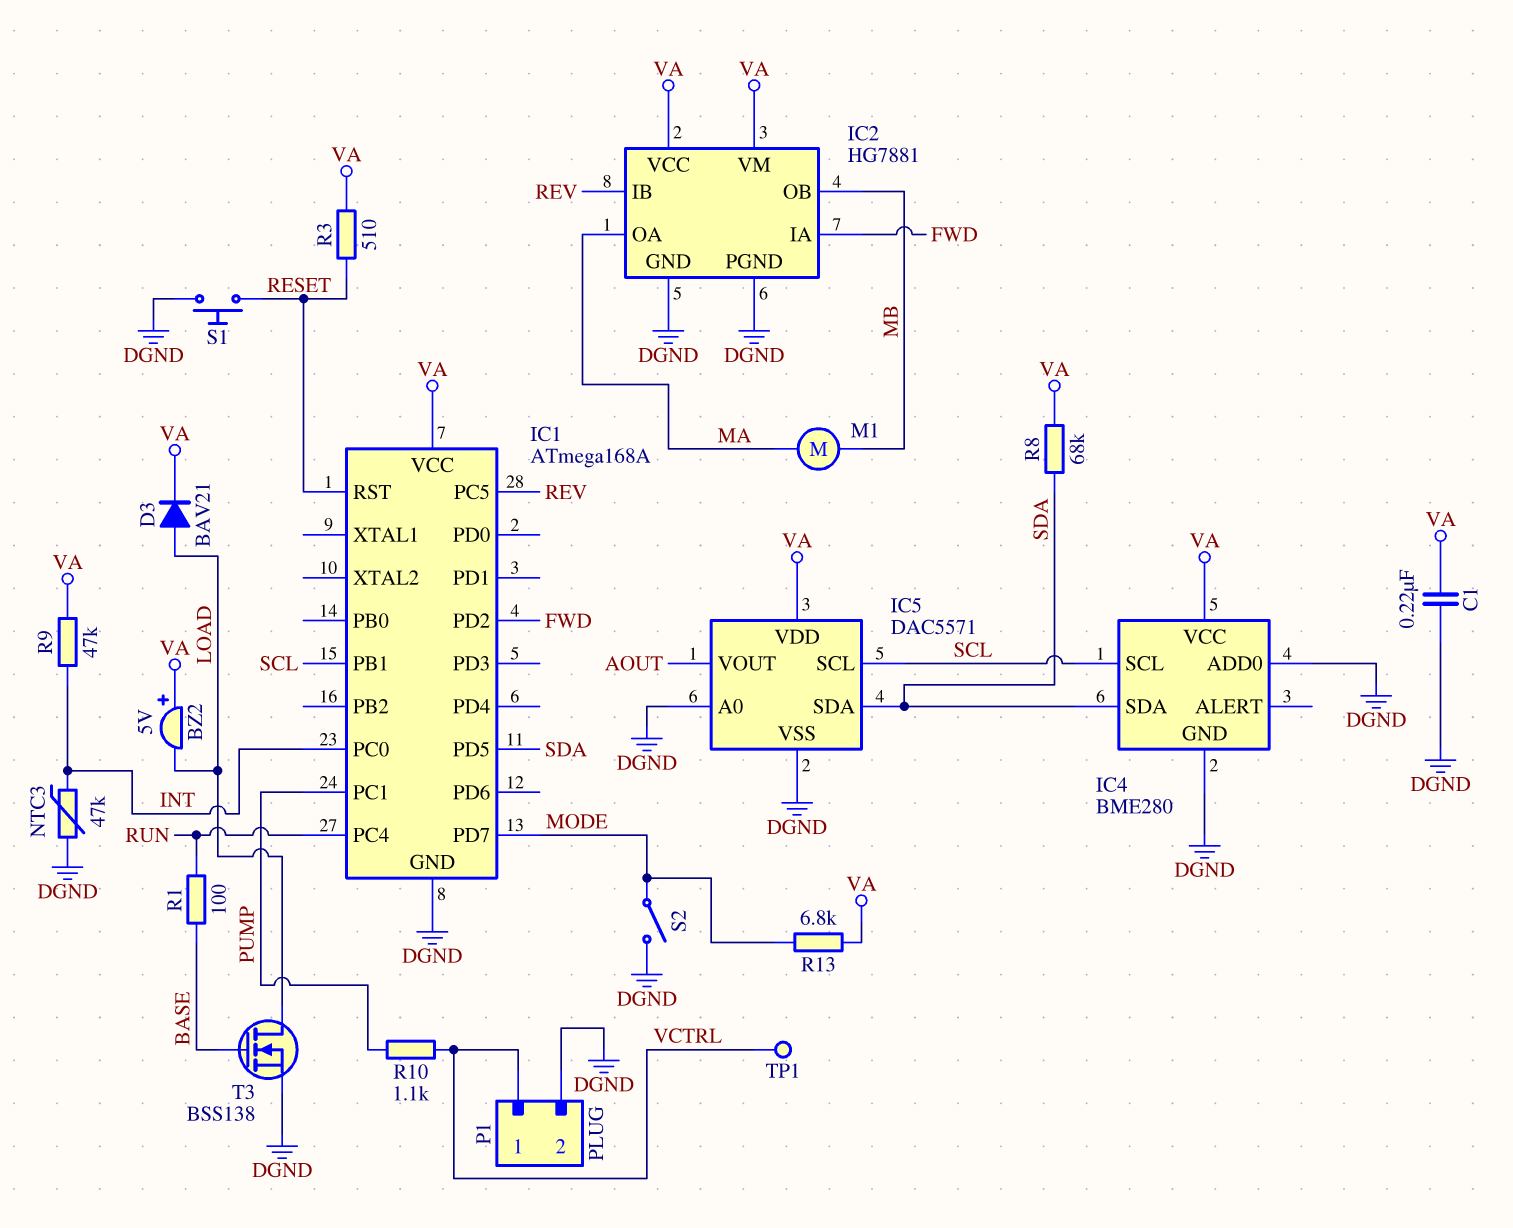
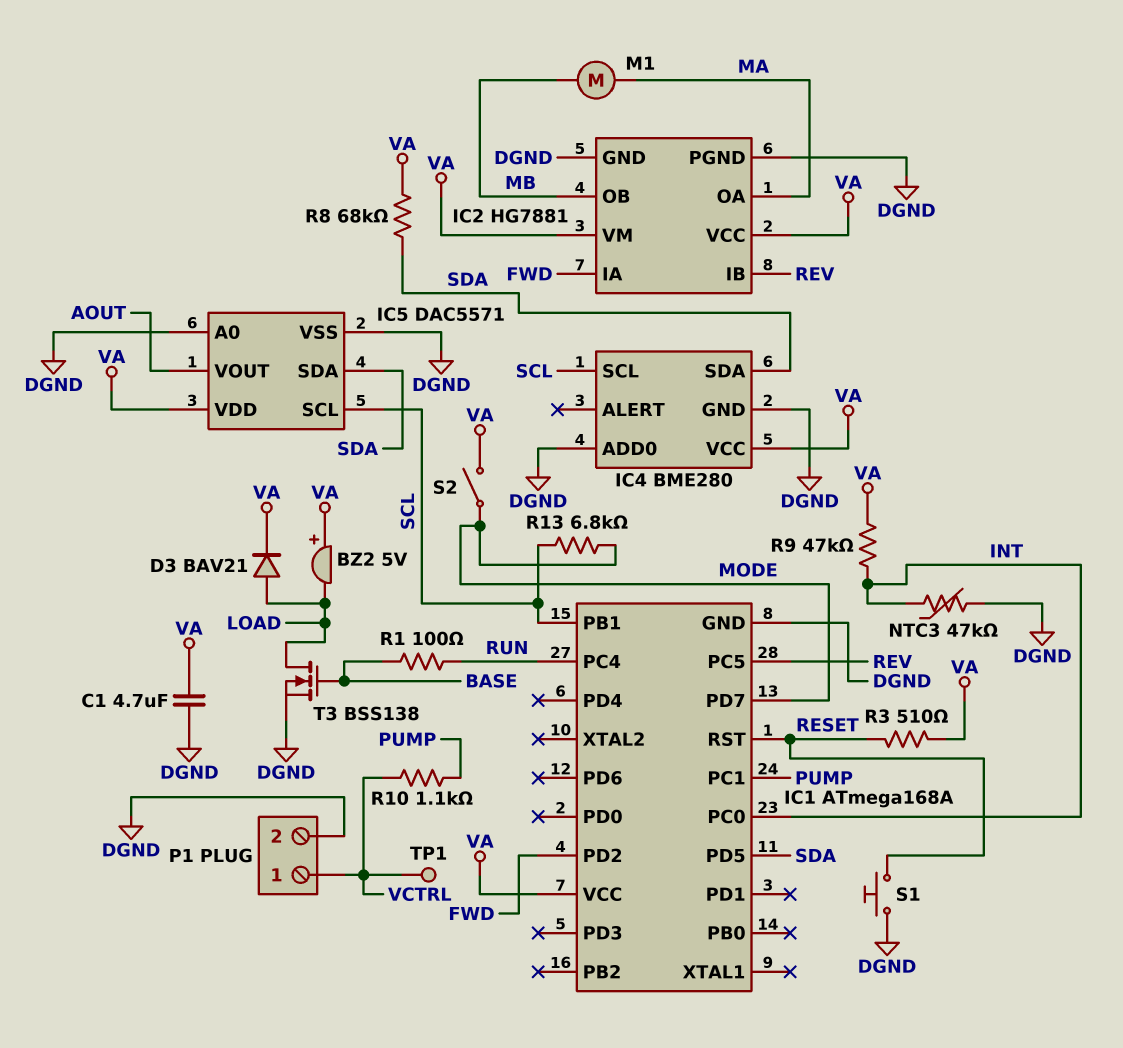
C1: 220nF (DGND, VA) -> 4.7uF (DGND, VA)
R13: 6.8k (MODE, VA) -> 6.8k (MODE, SCL)
S2: switch (DGND, MODE) -> switch (MODE, VA)

